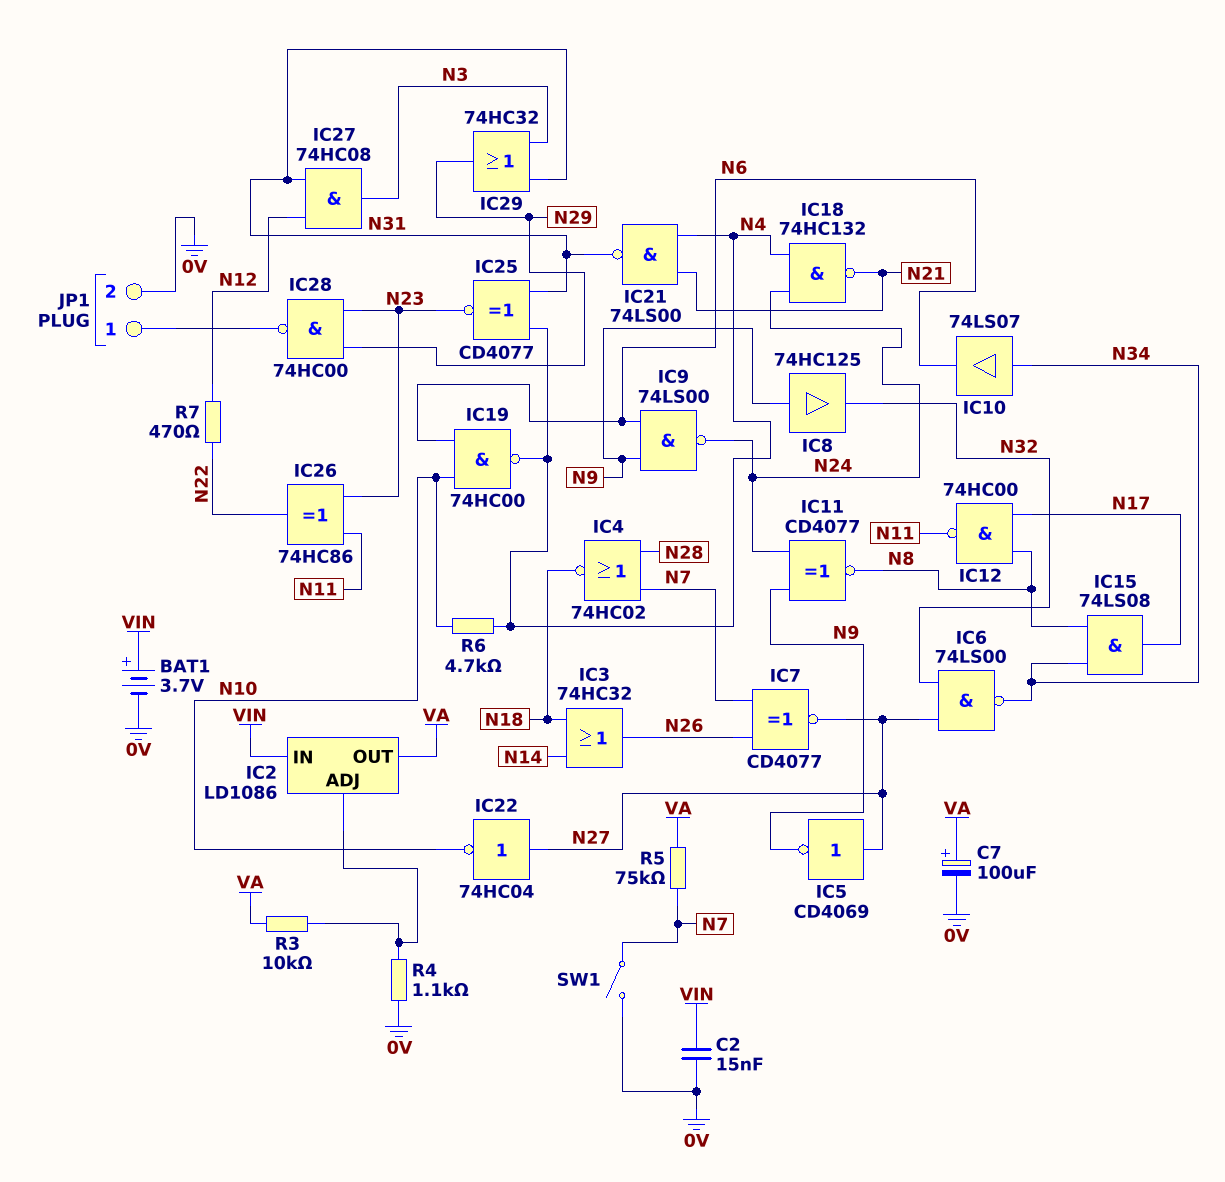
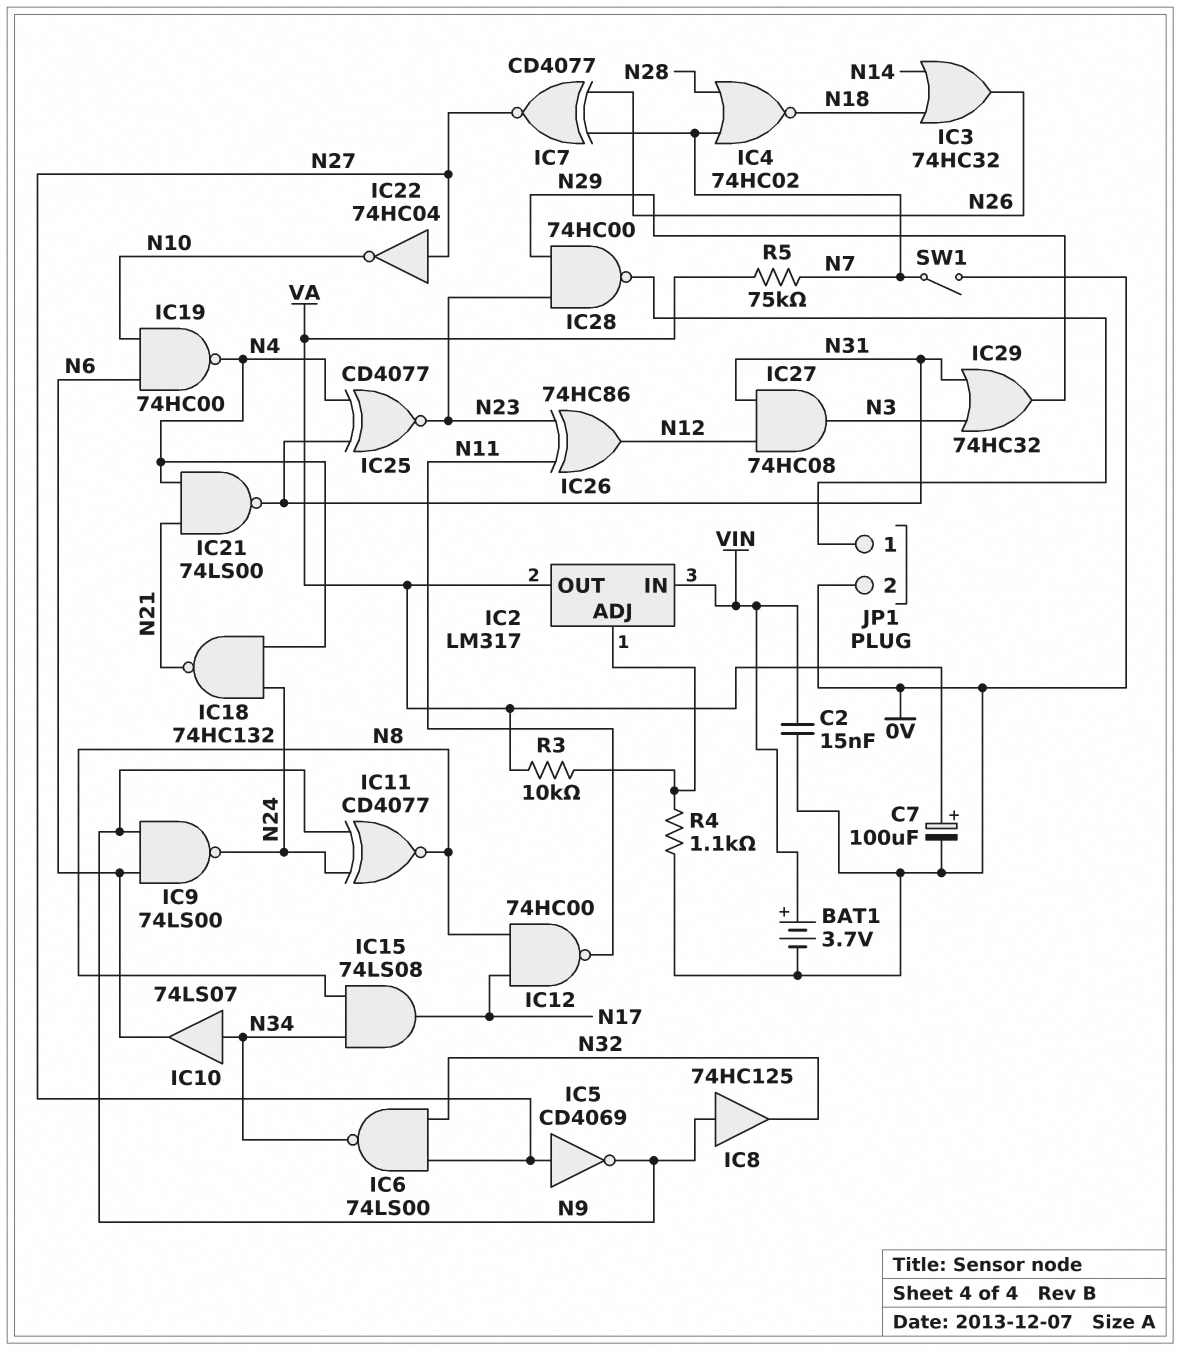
IC2: LD1086 -> LM317
IC26: XOR 74HC86 (in N11, in N23, out N22) -> XOR 74HC86 (in N11, in N23, out N12)
R6: 4.7k (N4, N10) -> none
R7: 470 (N12, N22) -> none

